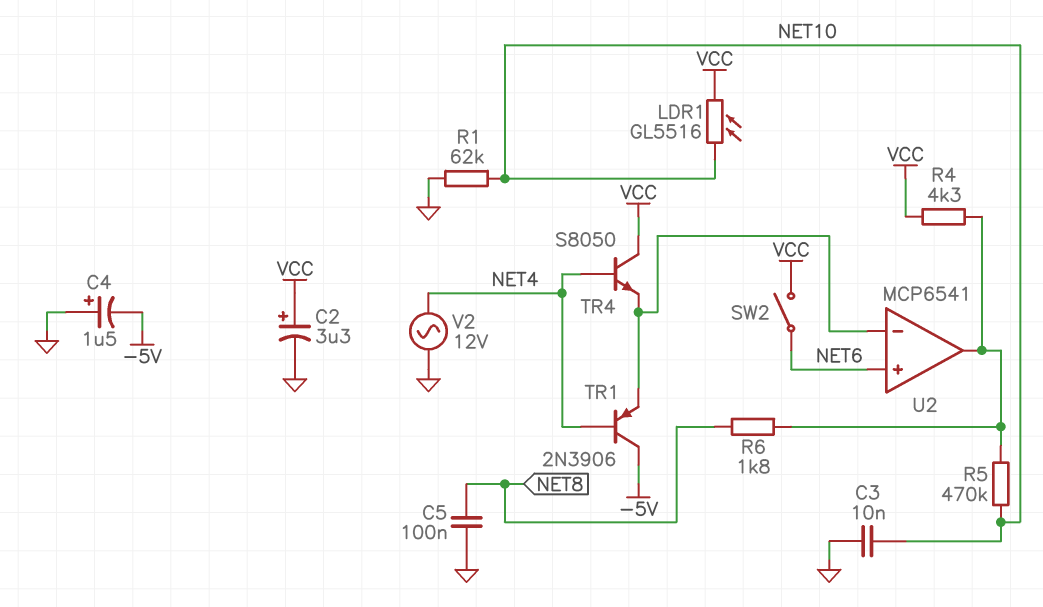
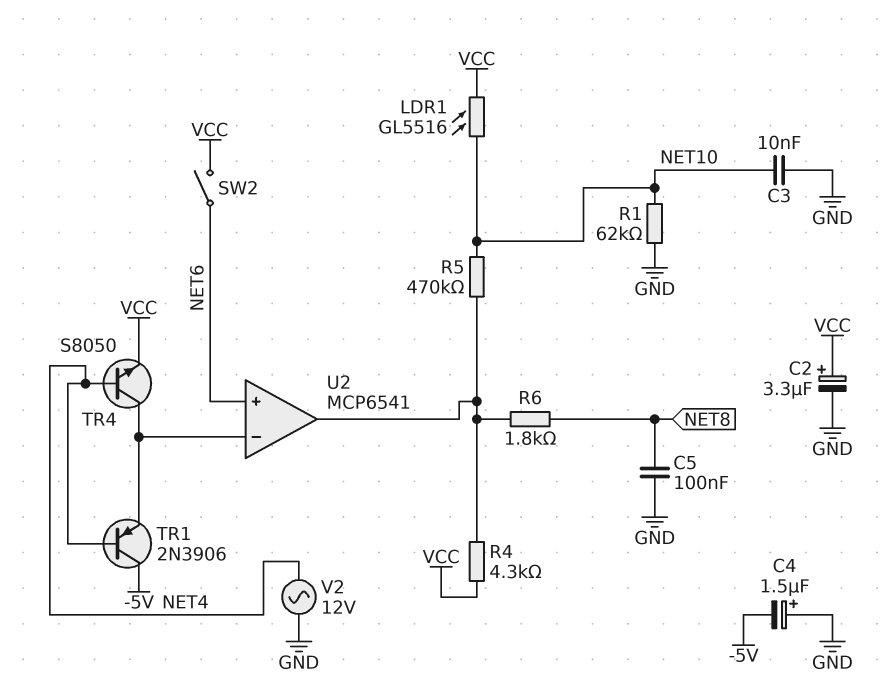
TR4: NPN S8050 (B NET4, C VCC, E U2/in-) -> NPN S8050 (B NET4, C U2/in-, E VCC)

